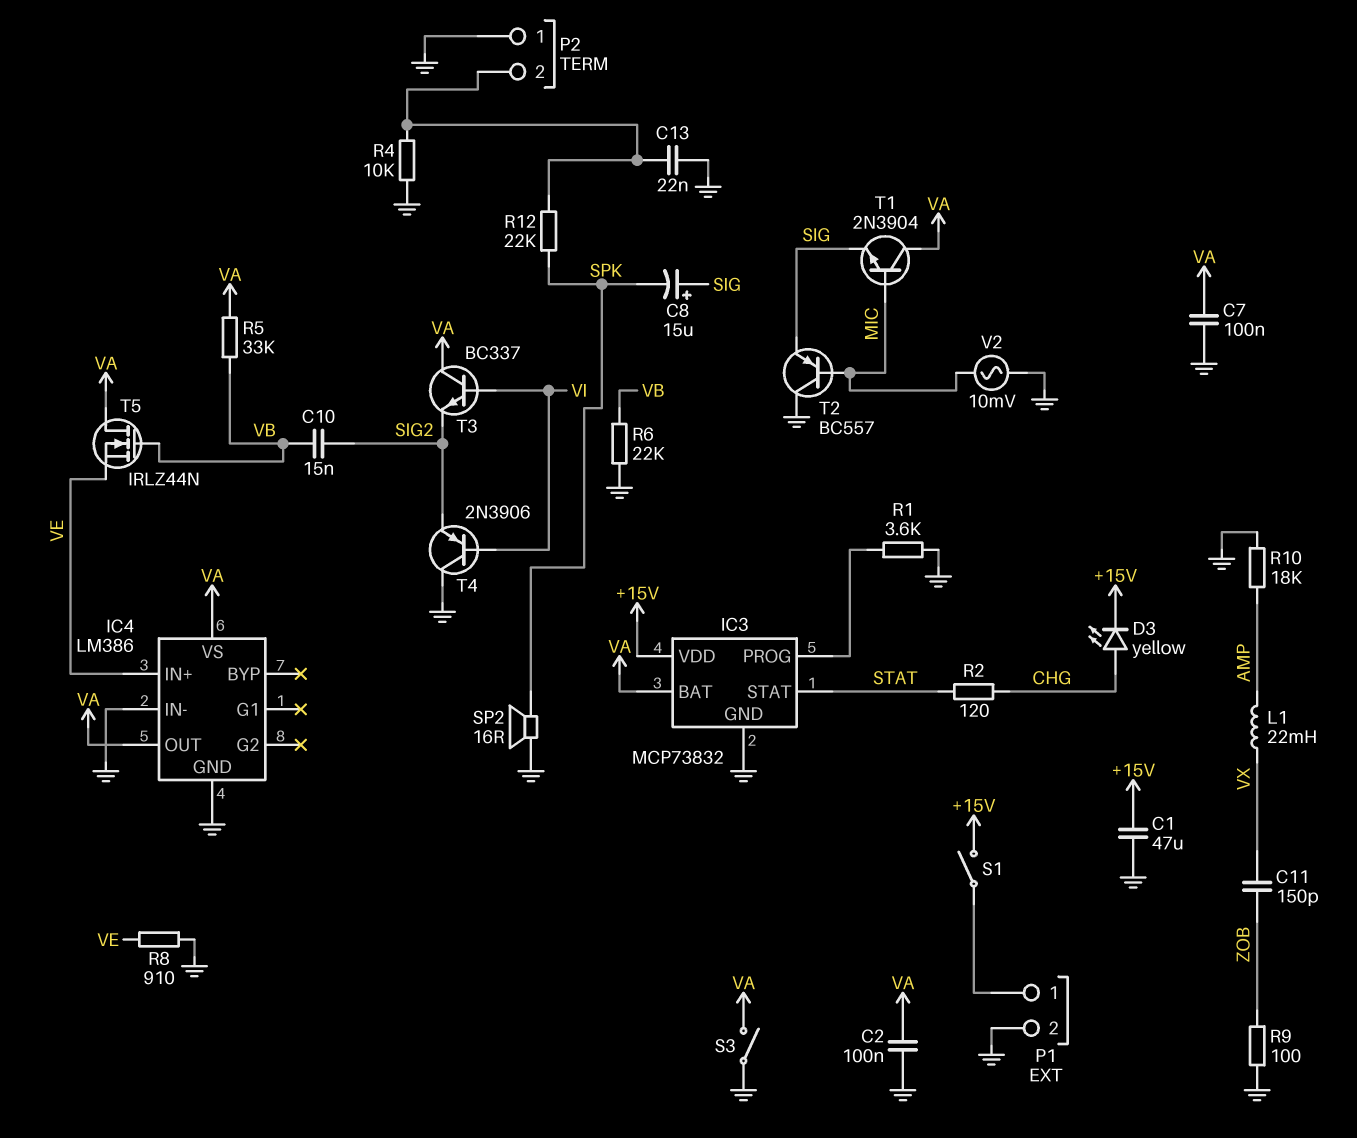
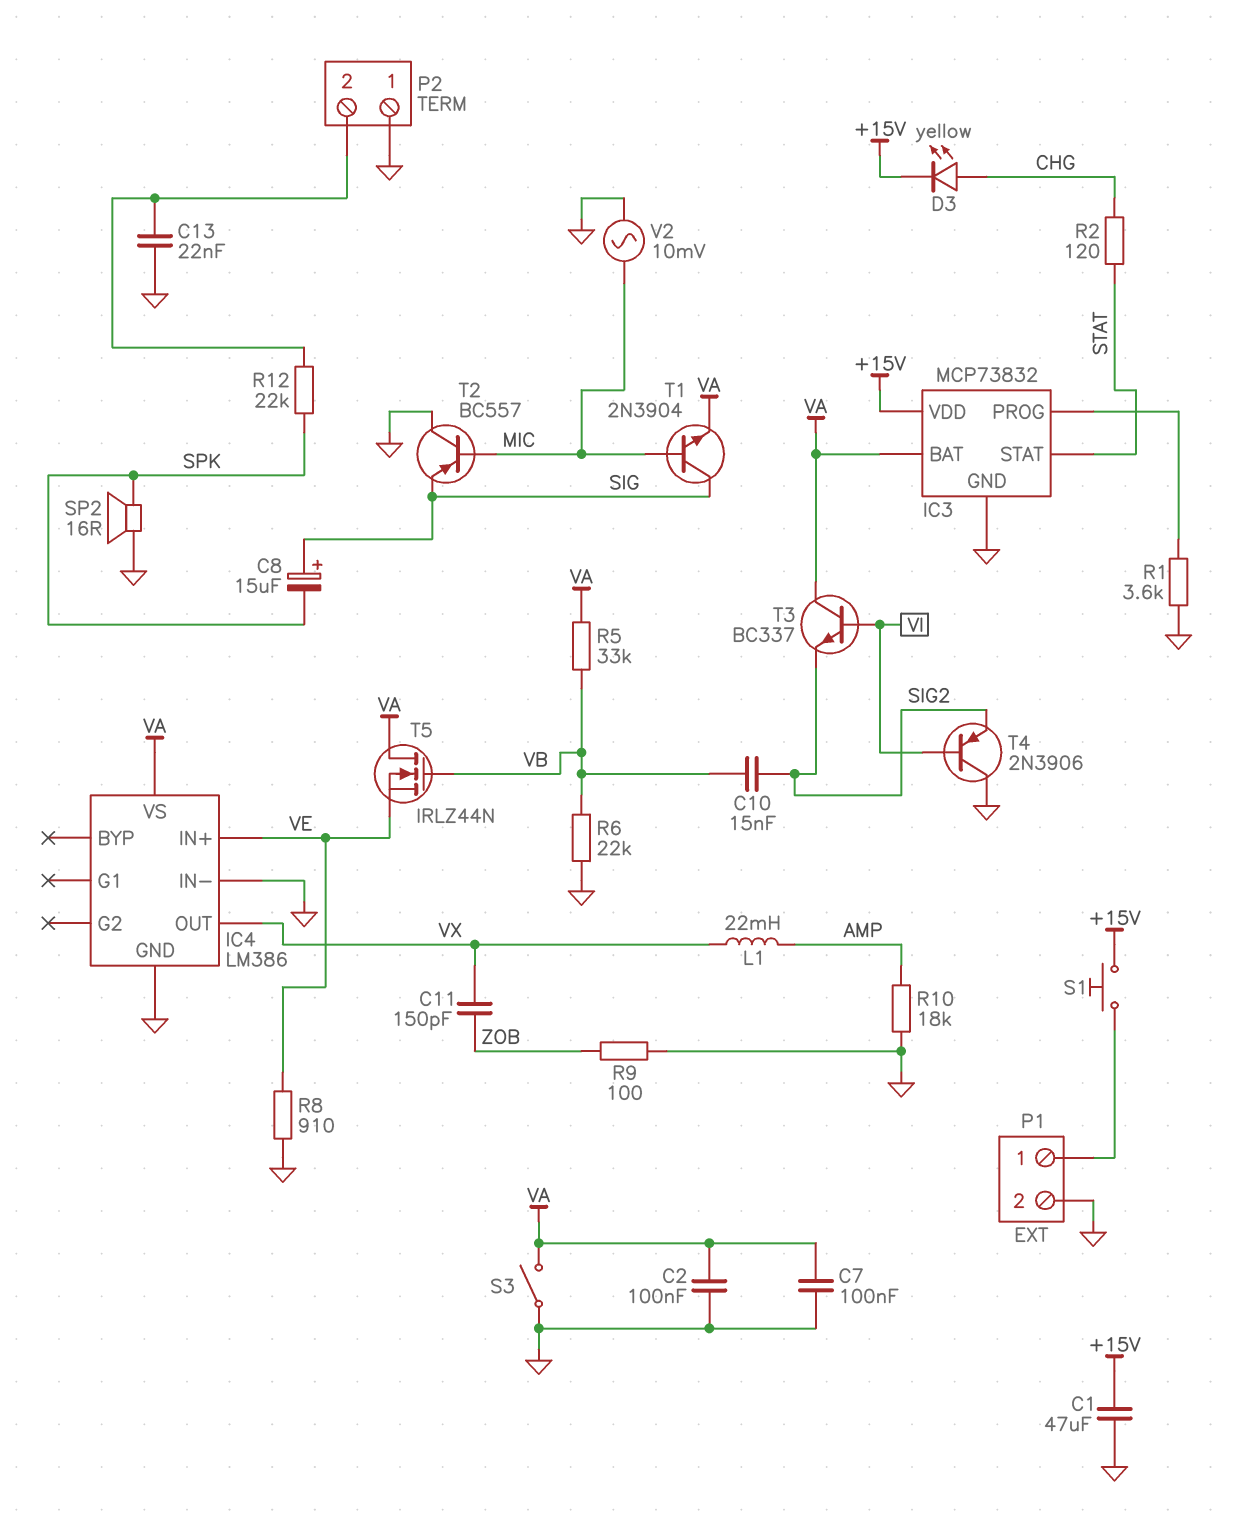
IC4 pin OUT: VA -> VX
R4: 10k (GND, P2/2) -> none
S1: switch (+15V, P1/1) -> button (+15V, P1/1)
T1: NPN 2N3904 (B MIC, C VA, E SIG) -> NPN 2N3904 (B MIC, C SIG, E VA)

